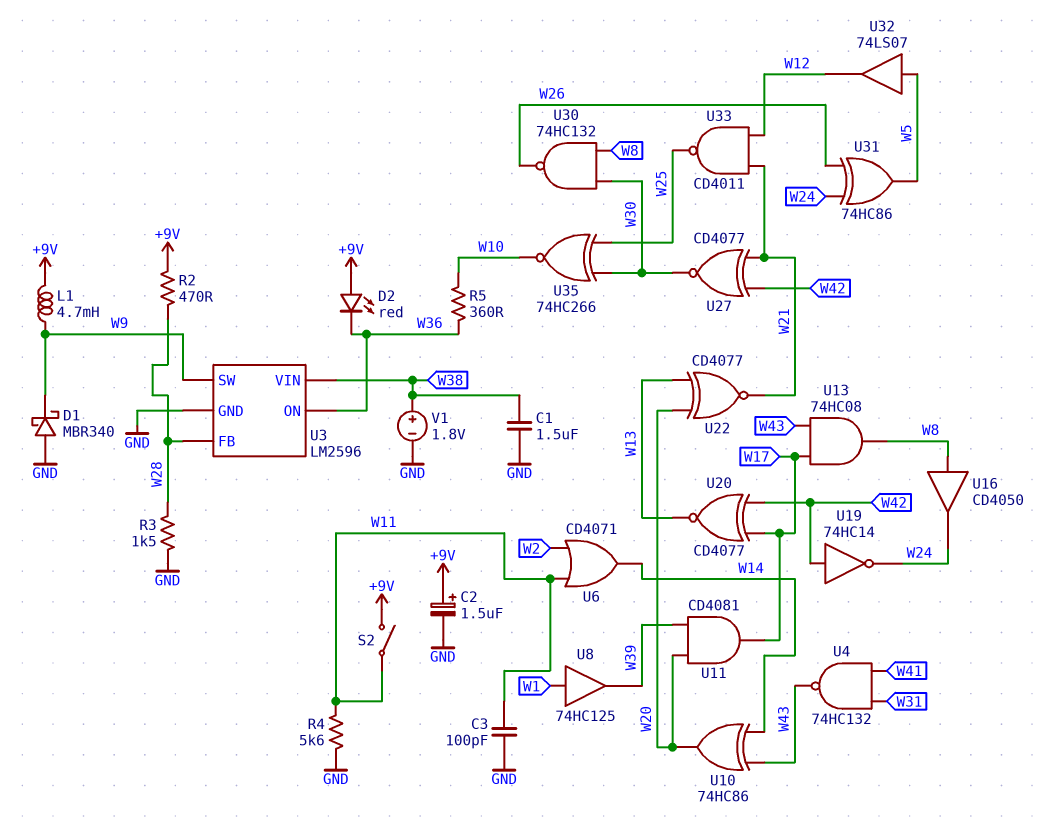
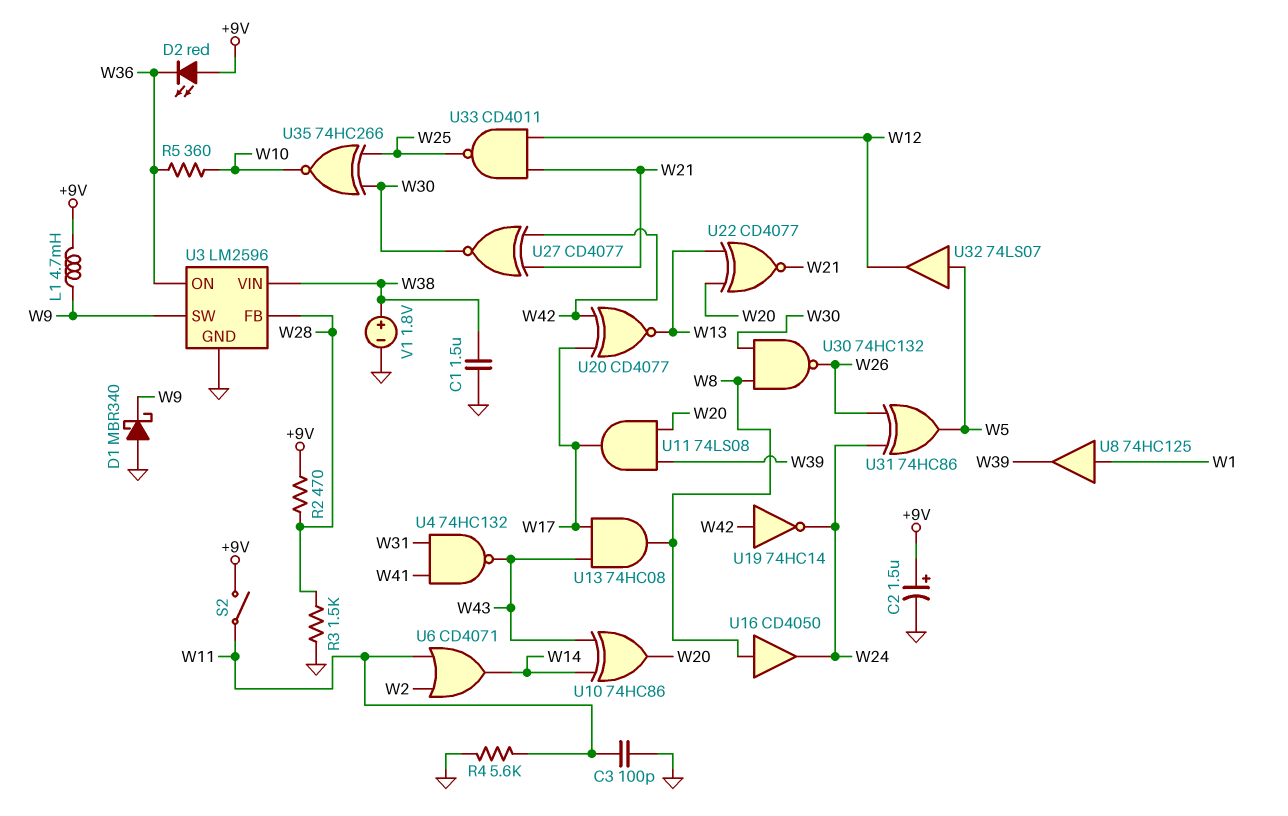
U11: AND CD4081 (in W20, in W39, out W17) -> AND 74LS08 (in W20, in W39, out W17)

